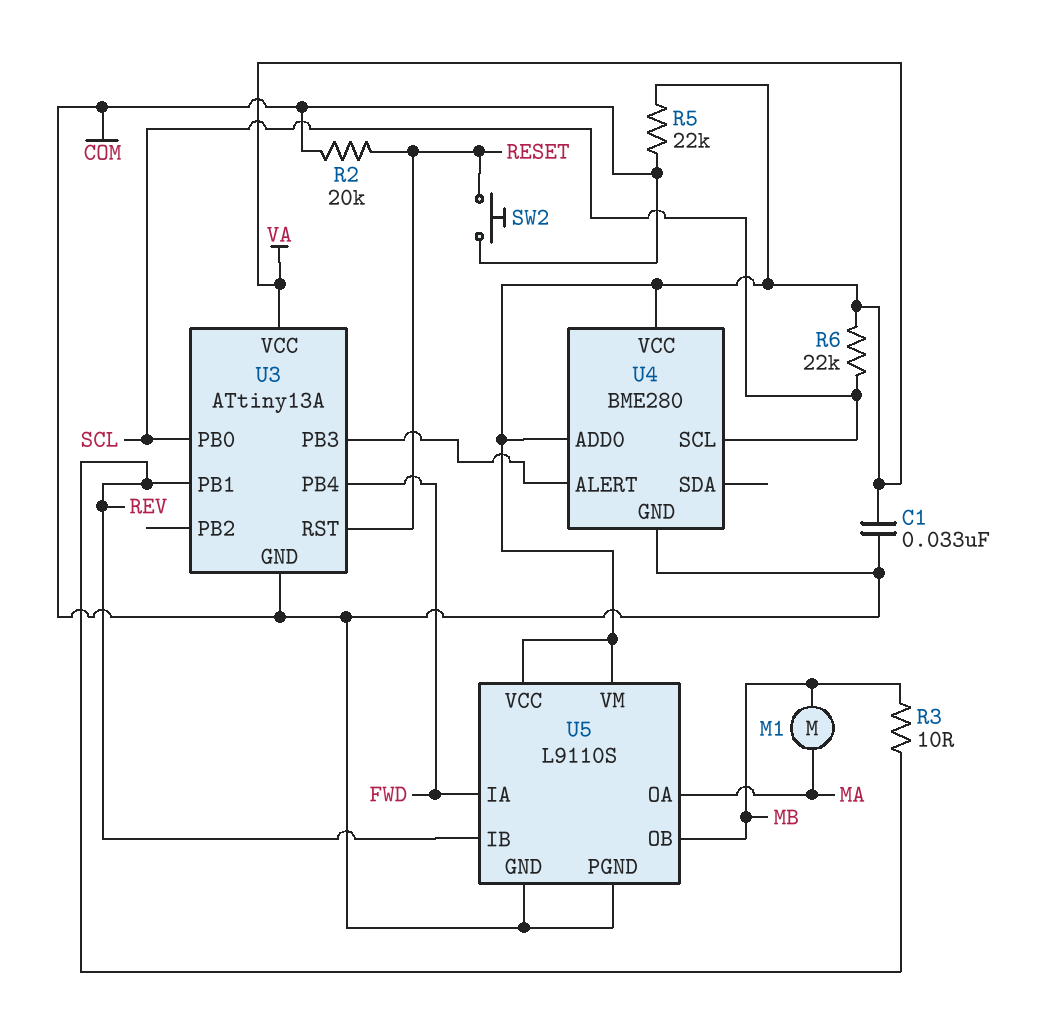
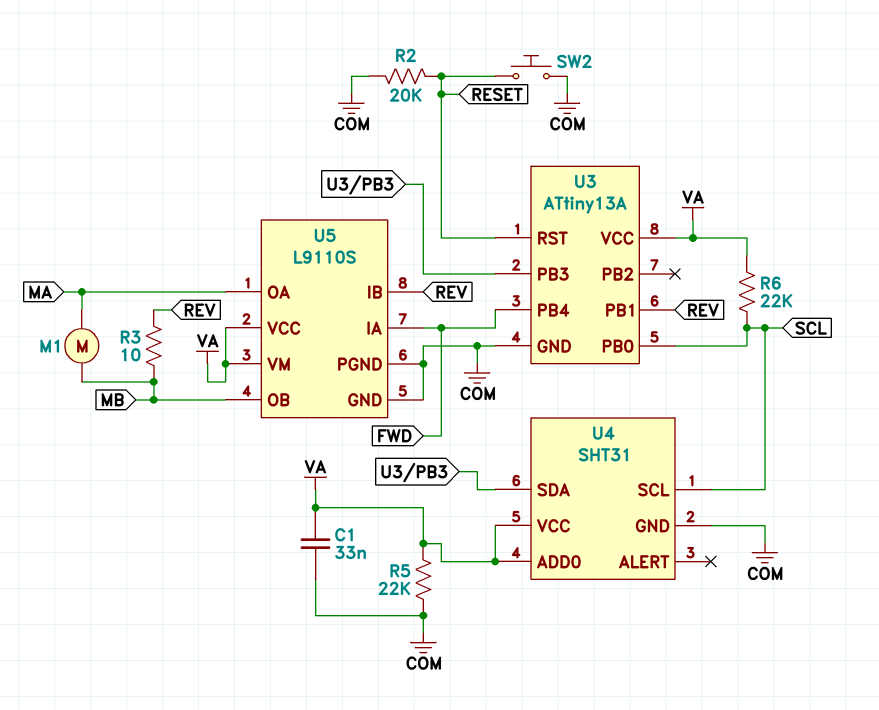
U4: BME280 -> SHT31
U4 pin ALERT: U3/PB3 -> none
U4 pin SDA: none -> U3/PB3

